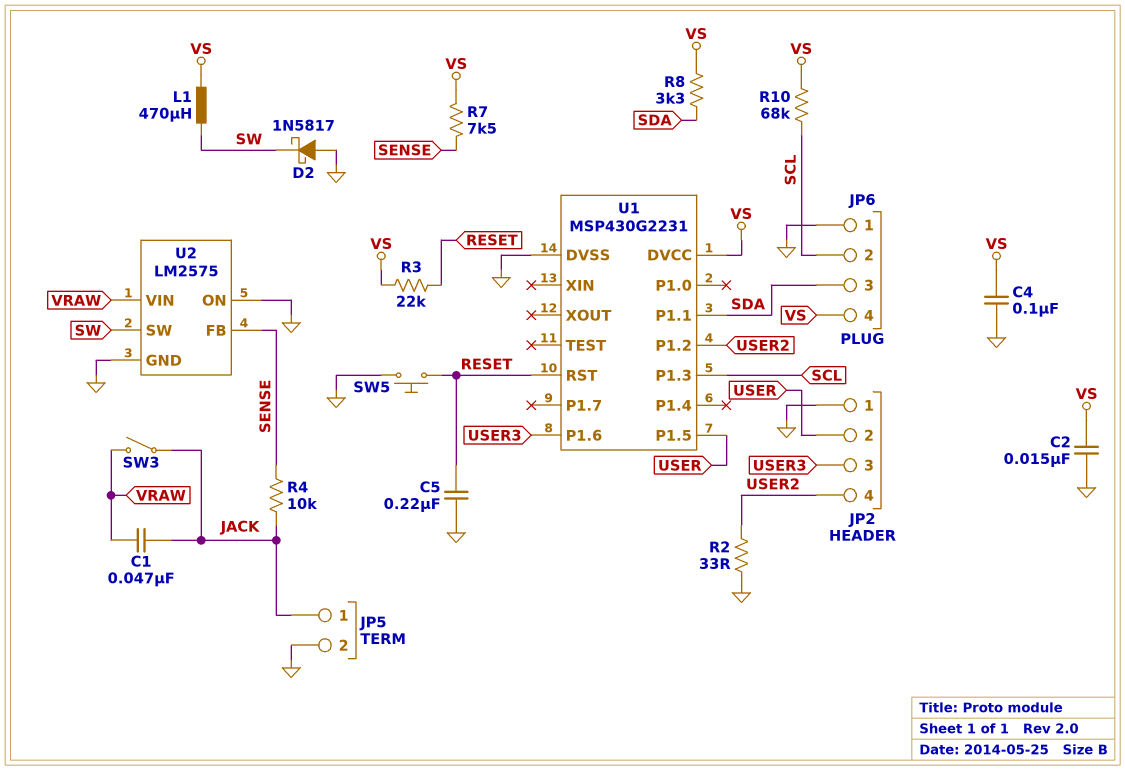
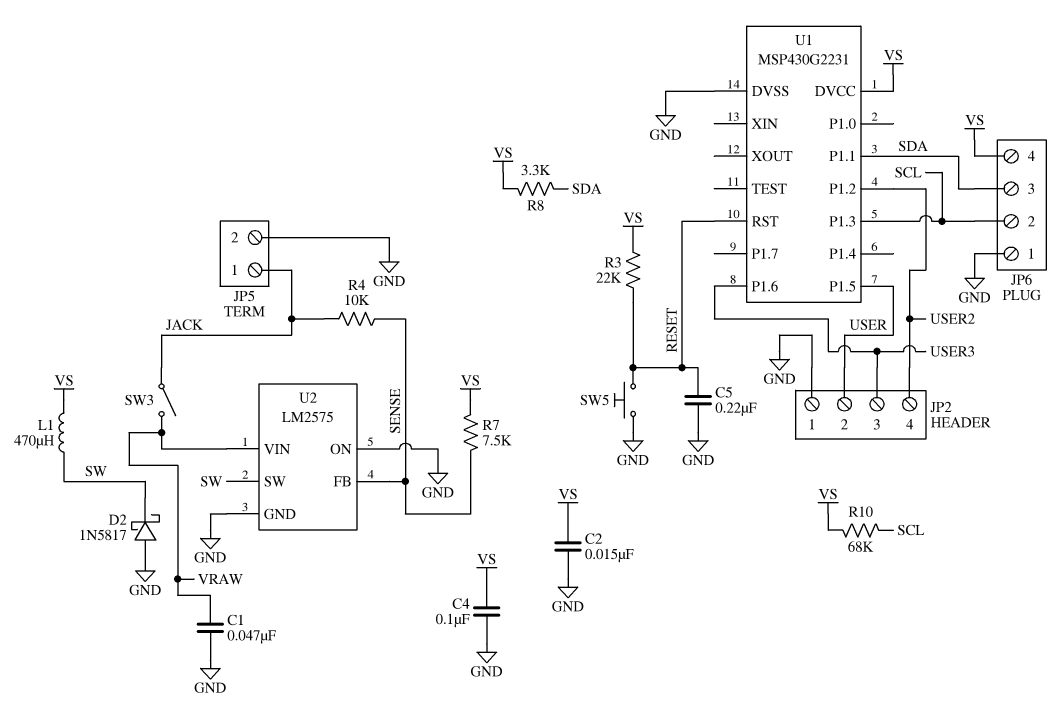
C1: 47nF (JACK, VRAW) -> 47nF (GND, VRAW)
R2: 33 (GND, USER2) -> none

